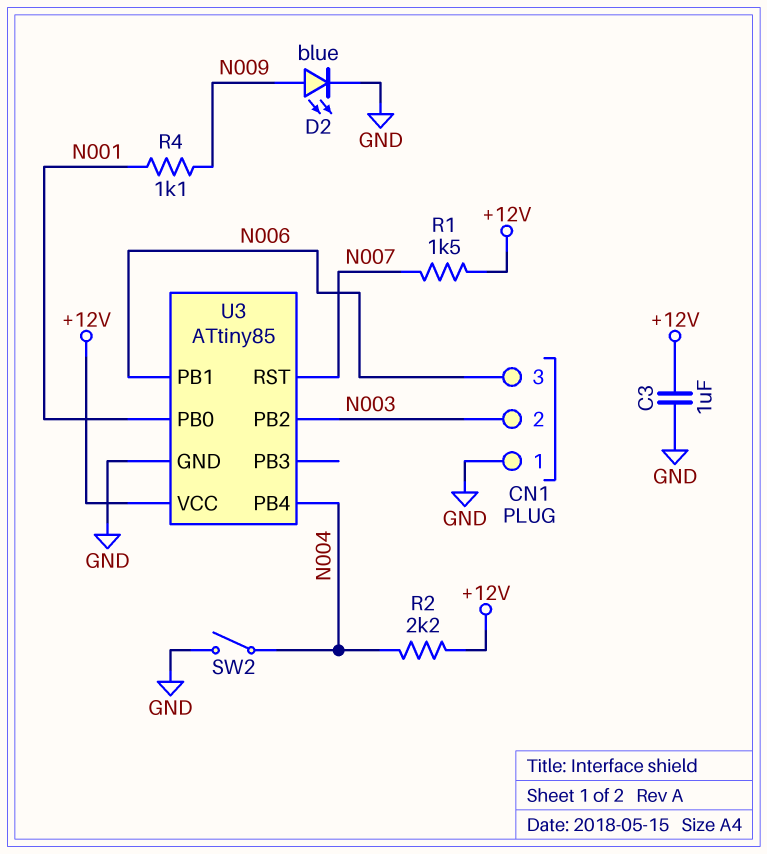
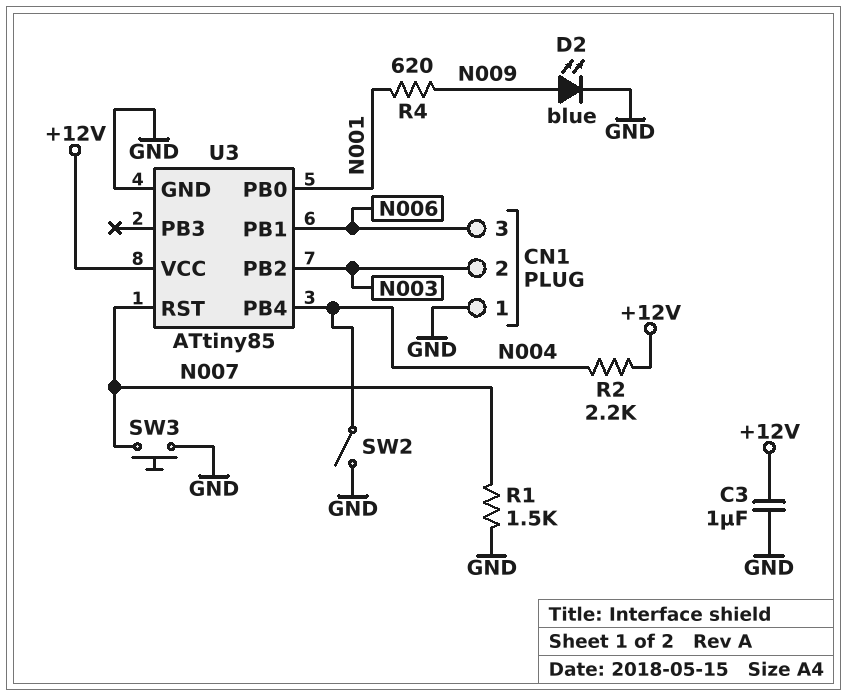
R1: 1.5k (+12V, N007) -> 1.5k (GND, N007)
R4: 1.1k (N001, N009) -> 620 (N001, N009)
SW3: none -> button (GND, N007)

